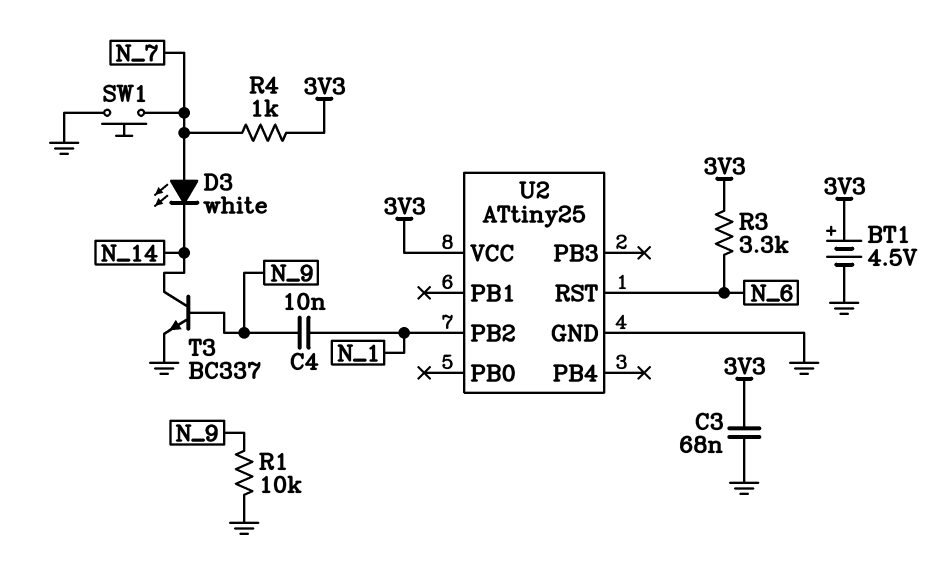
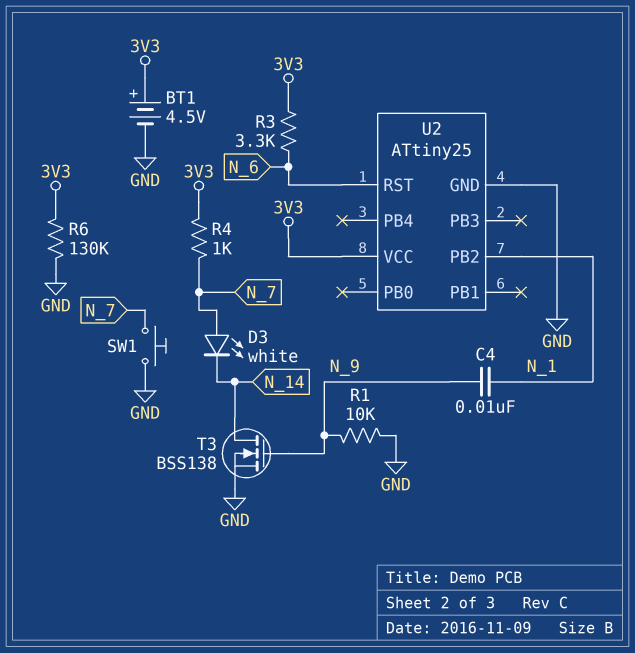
C3: 68nF (3V3, GND) -> none
R6: none -> 130k (3V3, GND)
T3: NPN BC337 (B N_9, C N_14, E GND) -> NMOS BSS138 (G N_9, D N_14, S GND)

